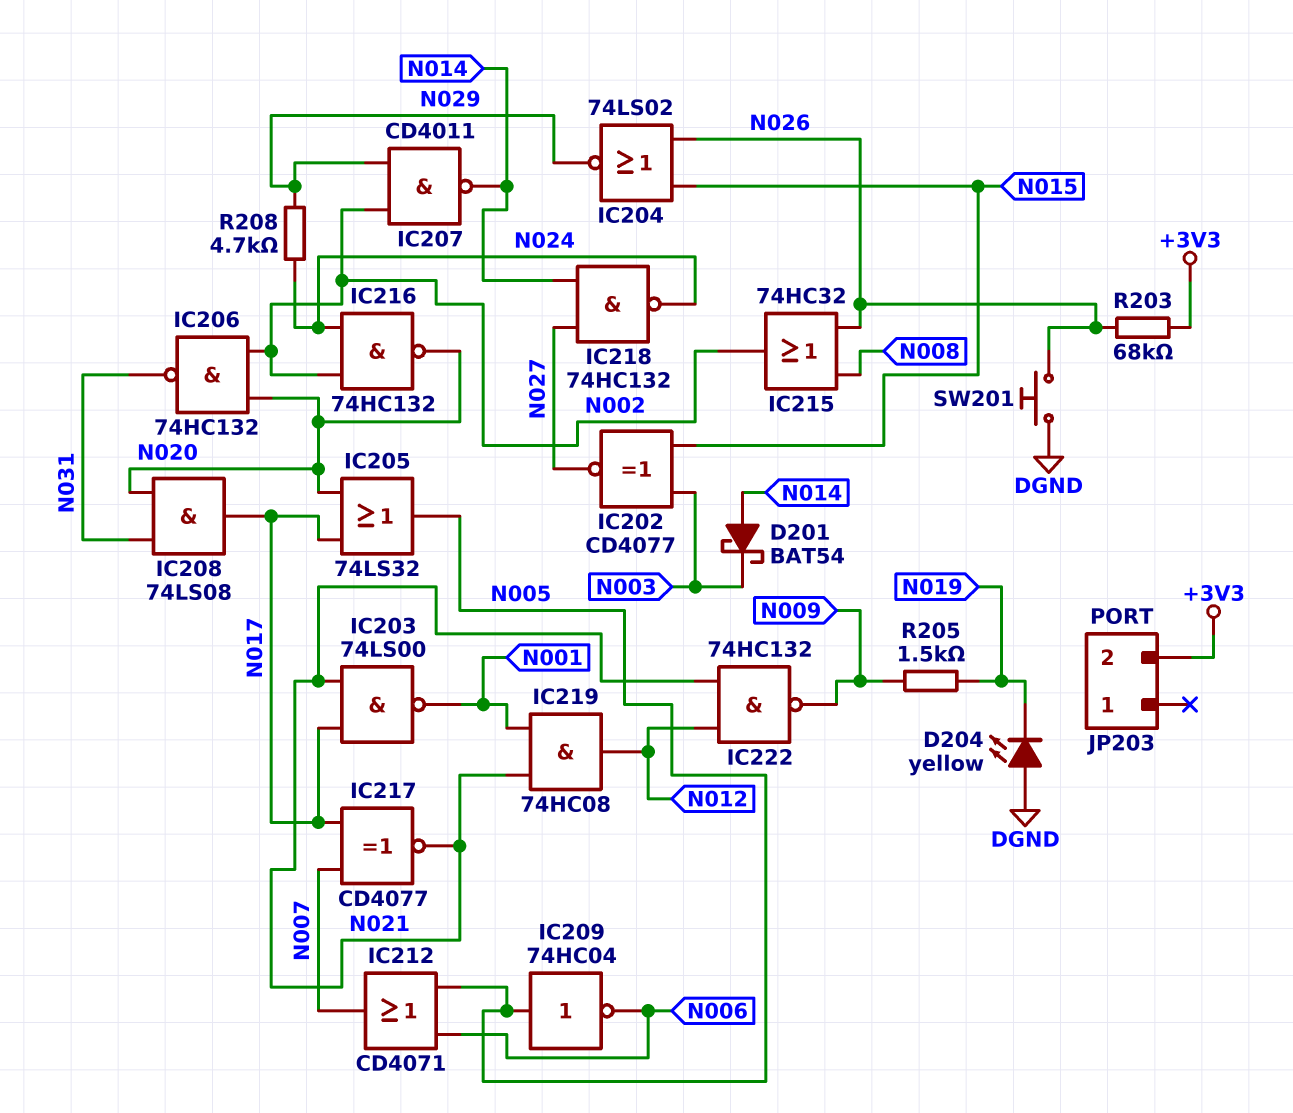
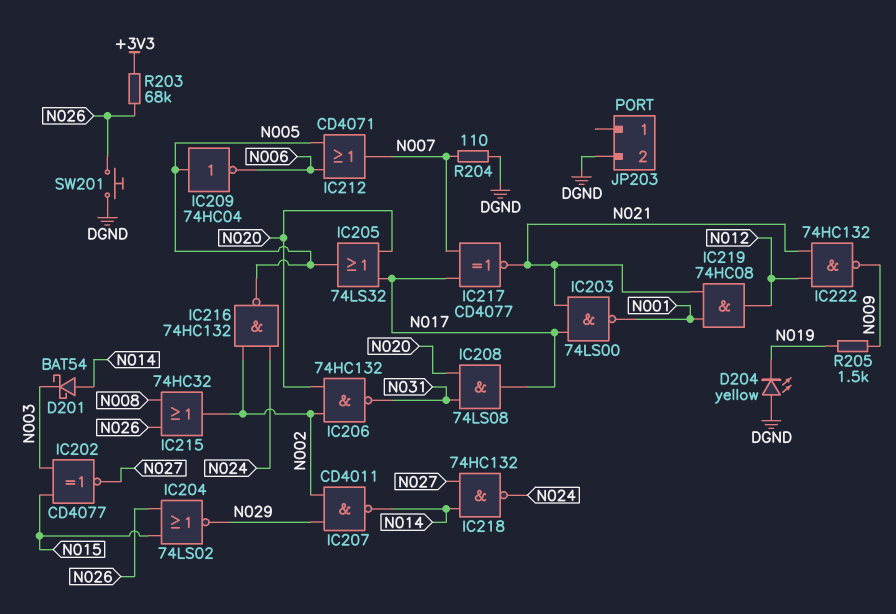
IC216: NAND 74HC132 (in N002, in N024, out N020) -> NAND 74HC132 (in N002, in N024, out N005)
JP203 pin 2: +3V3 -> DGND
R204: none -> 110 (DGND, N007)
R208: 4.7k (N024, N029) -> none

